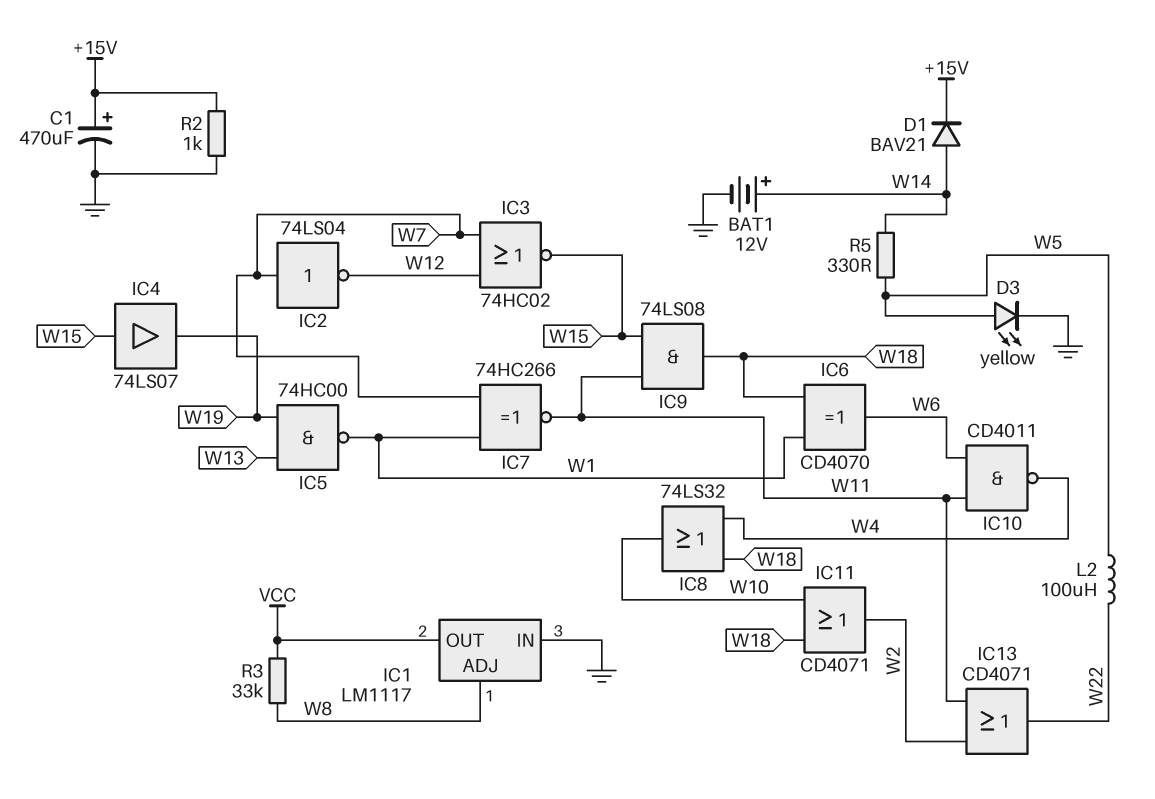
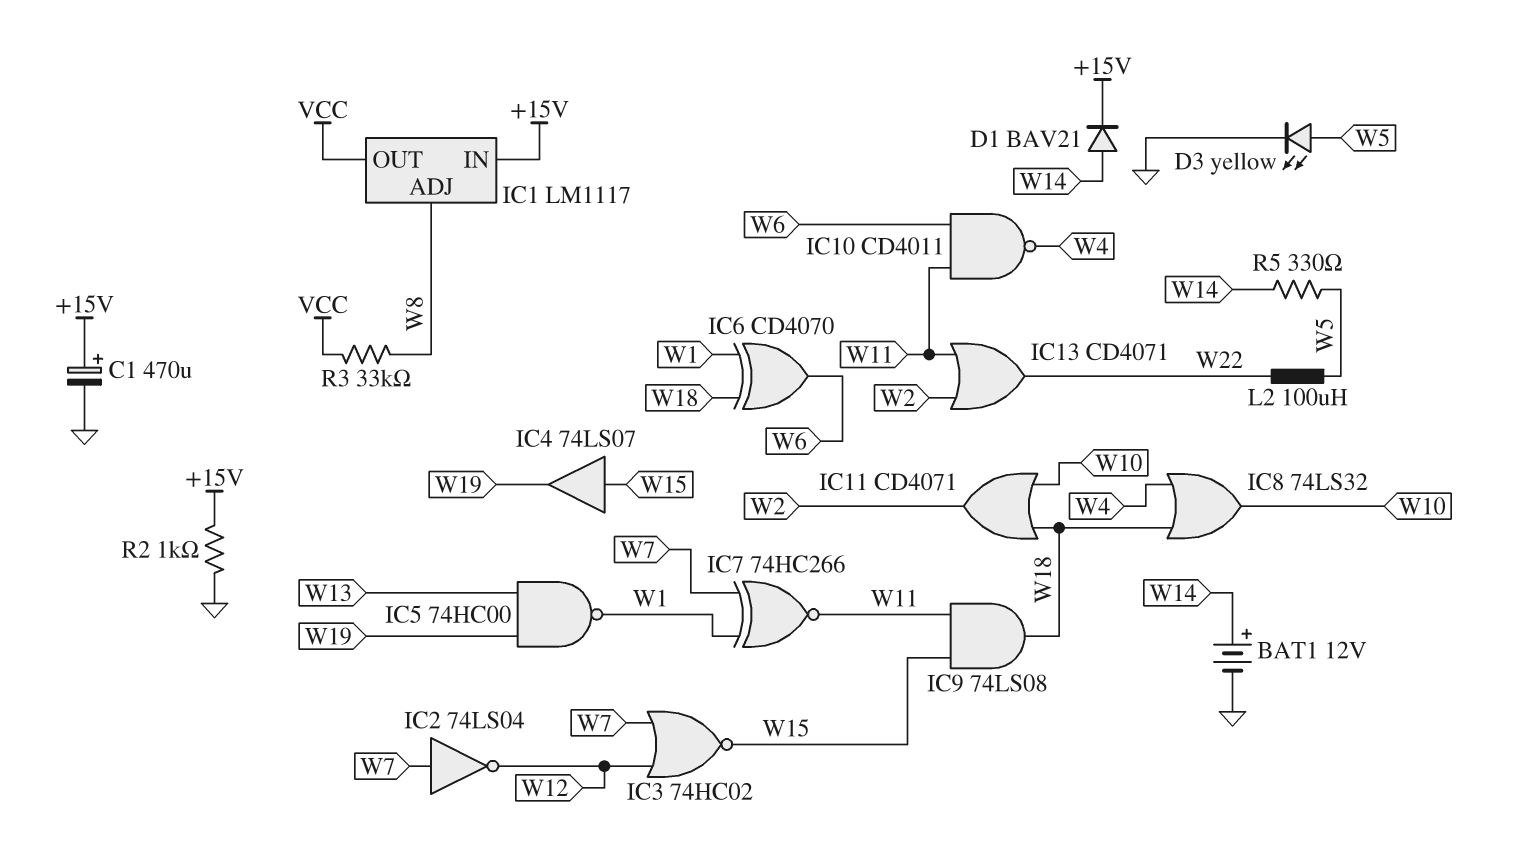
IC1 pin IN: GND -> +15V

